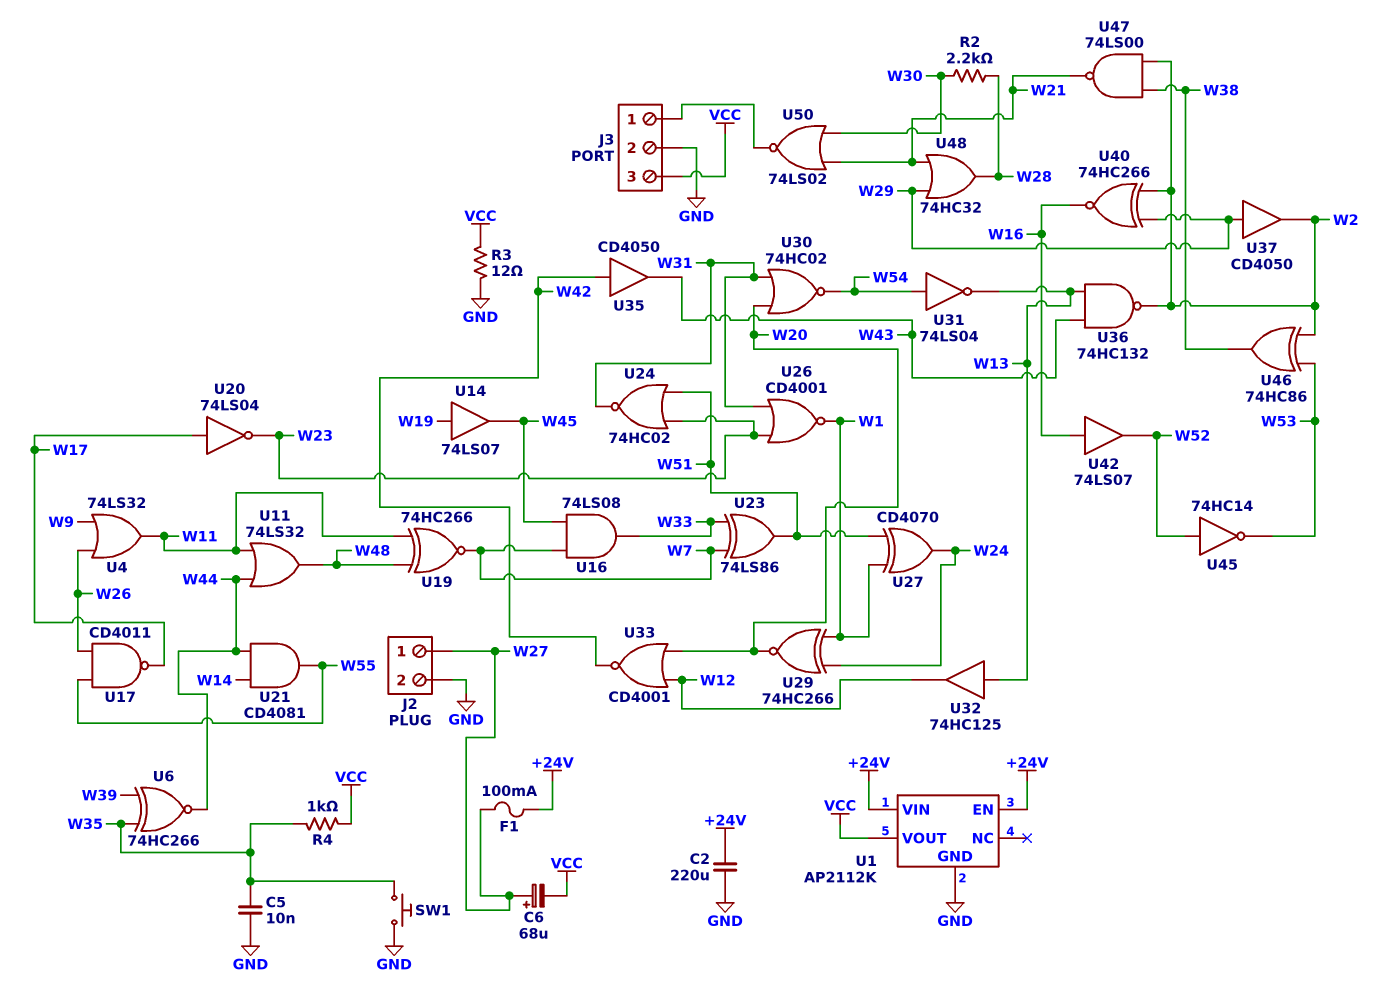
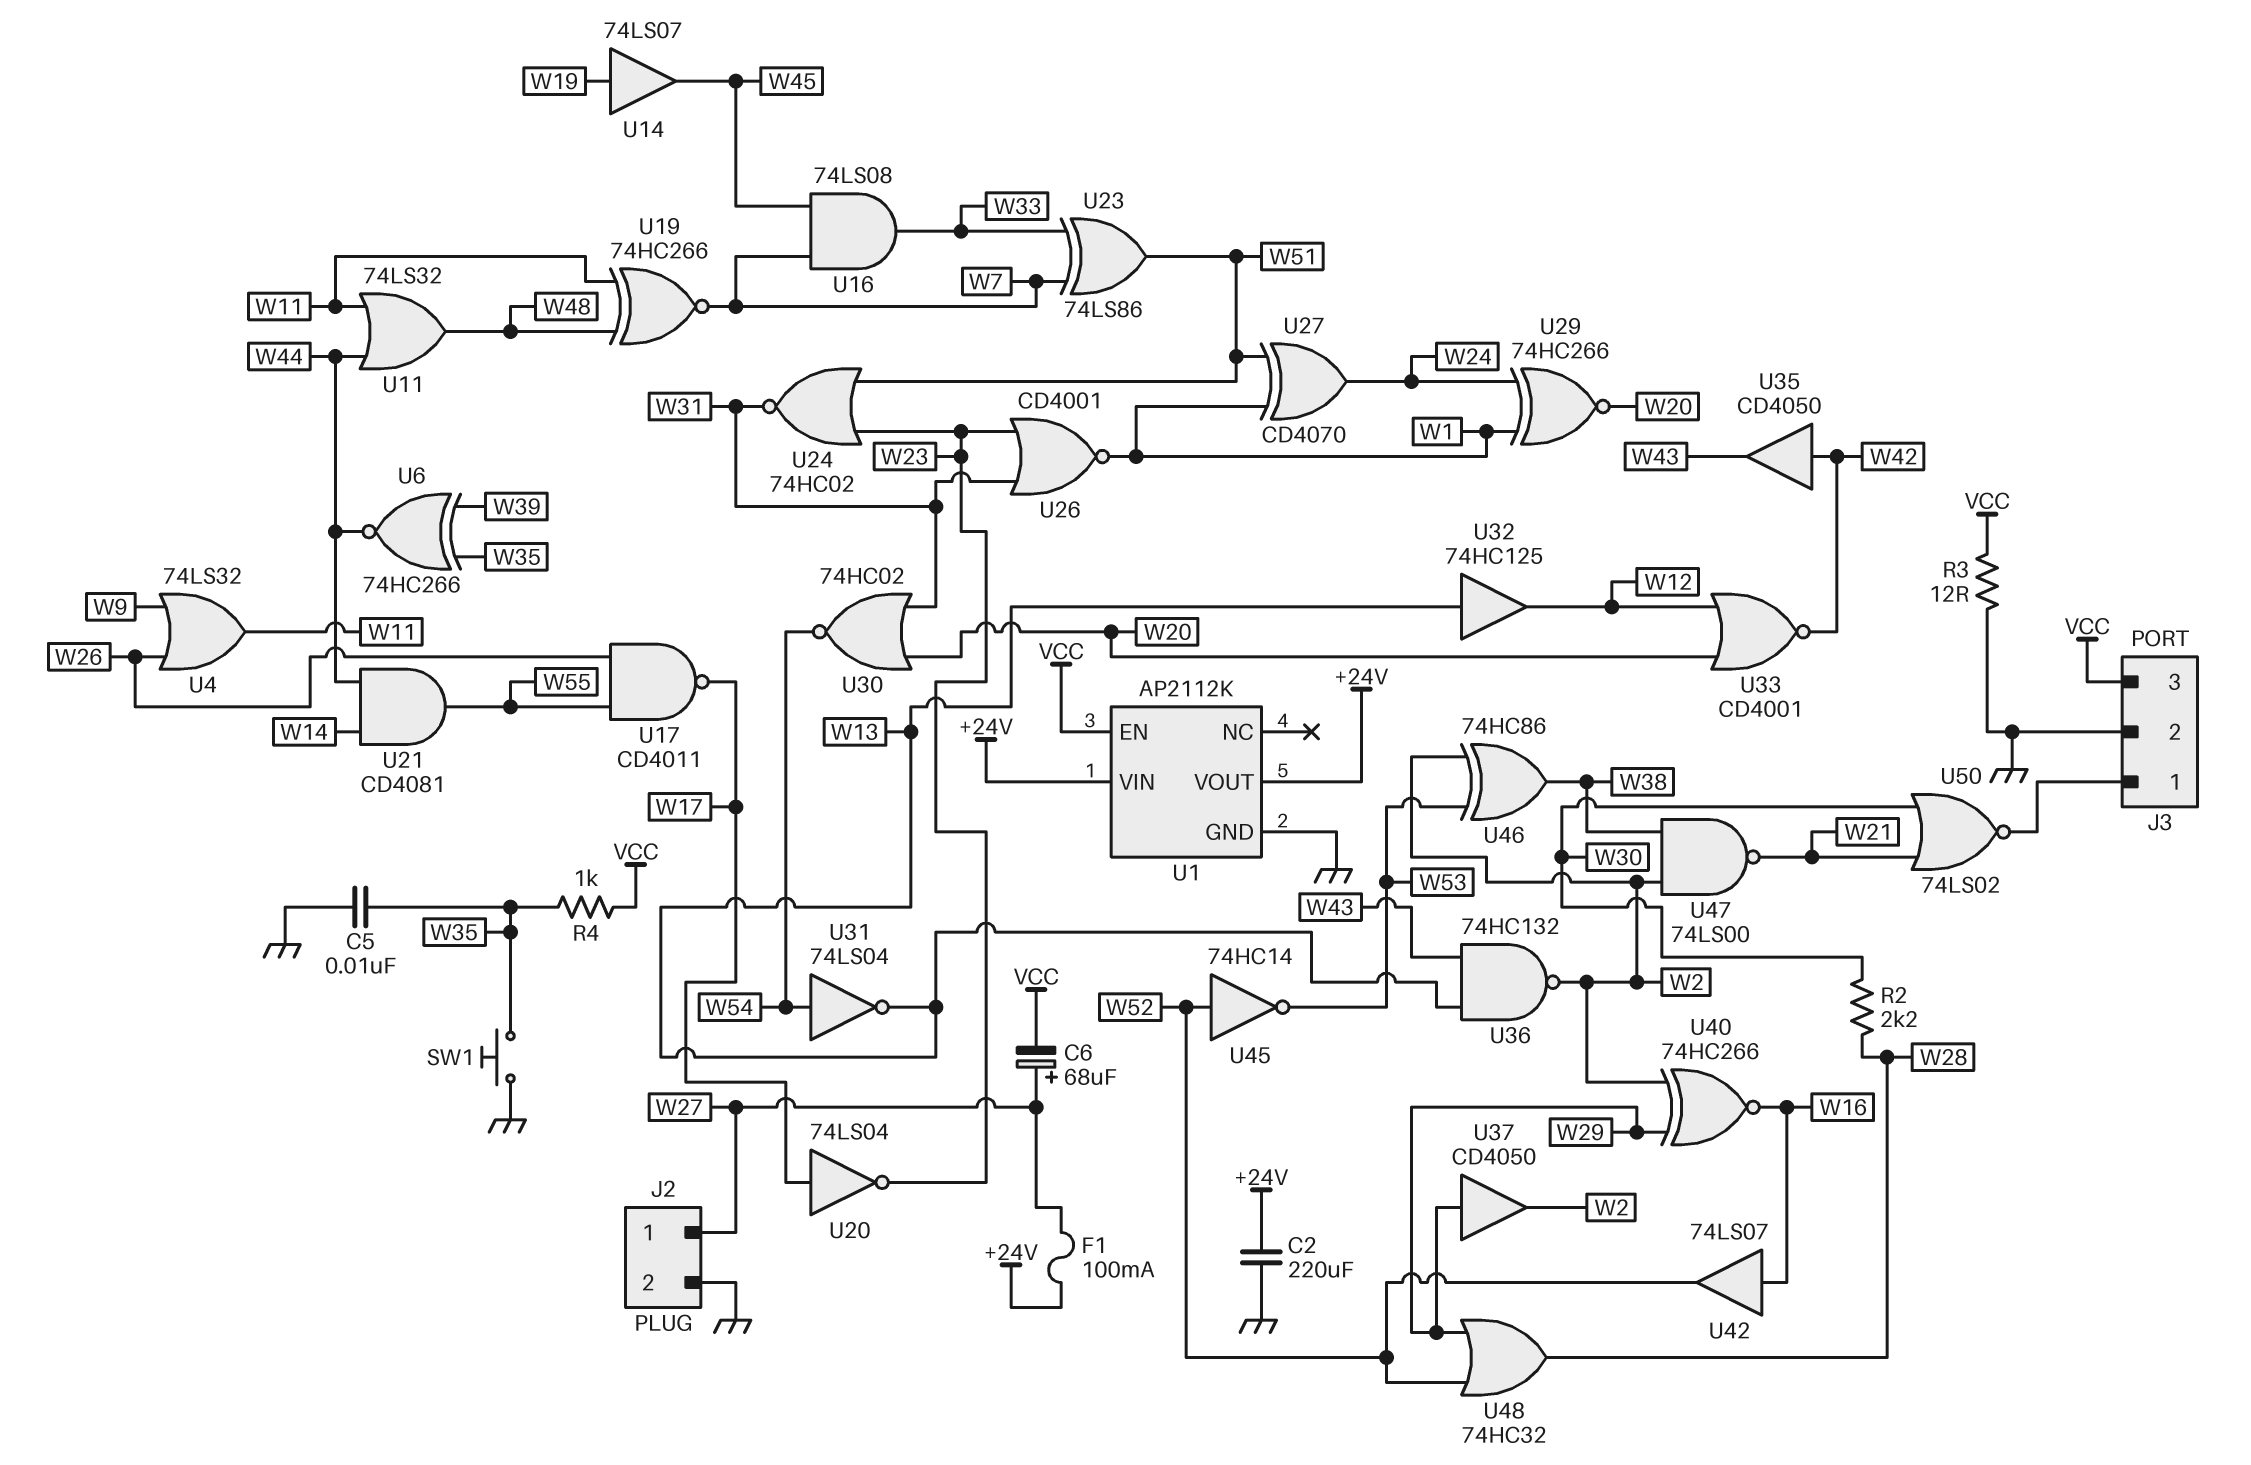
U1 pin EN: +24V -> VCC
U1 pin VOUT: VCC -> +24V
U48: OR 74HC32 (in W21, in W29, out W28) -> OR 74HC32 (in W29, in W52, out W28)

